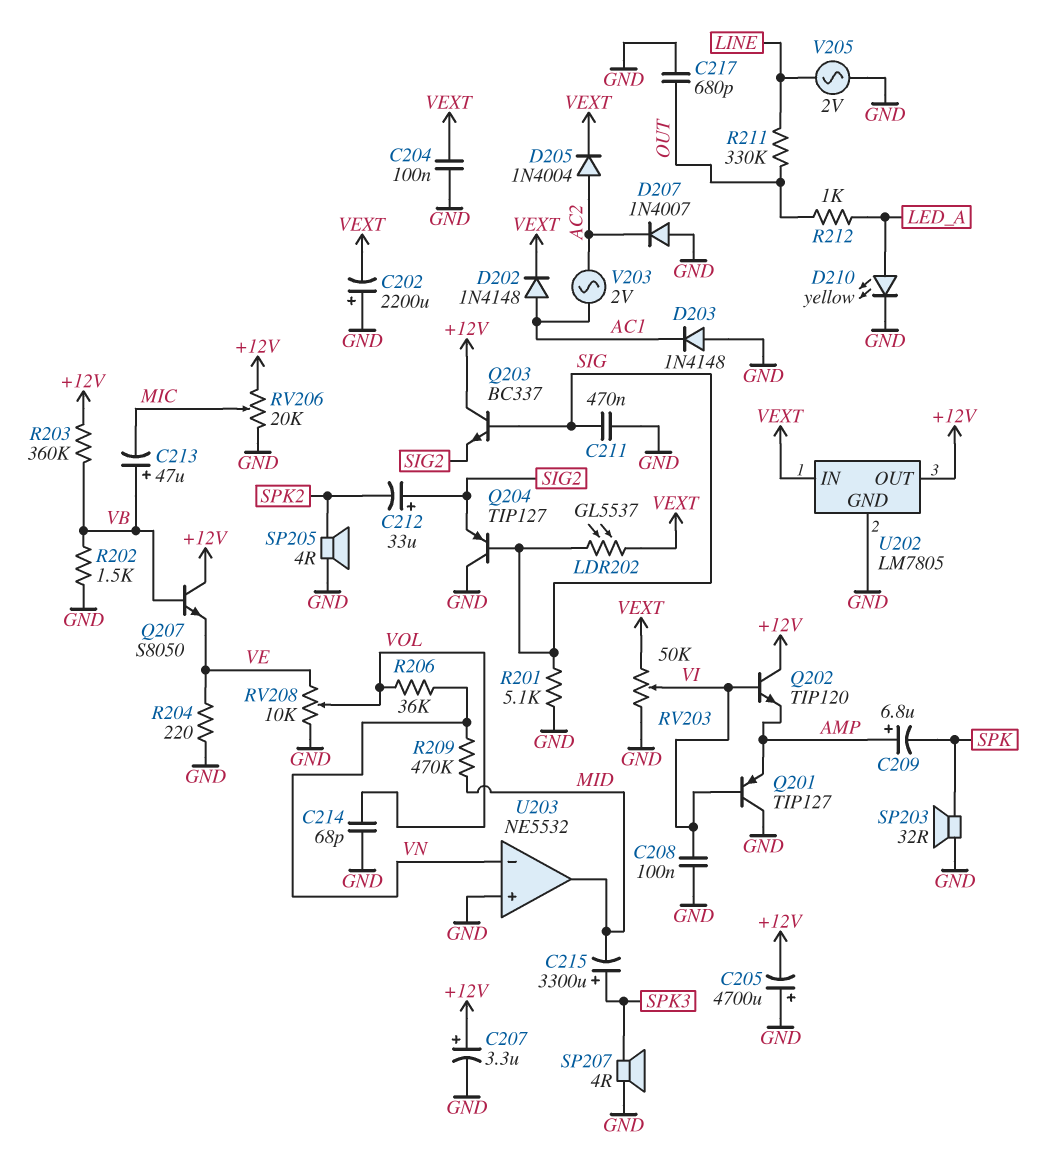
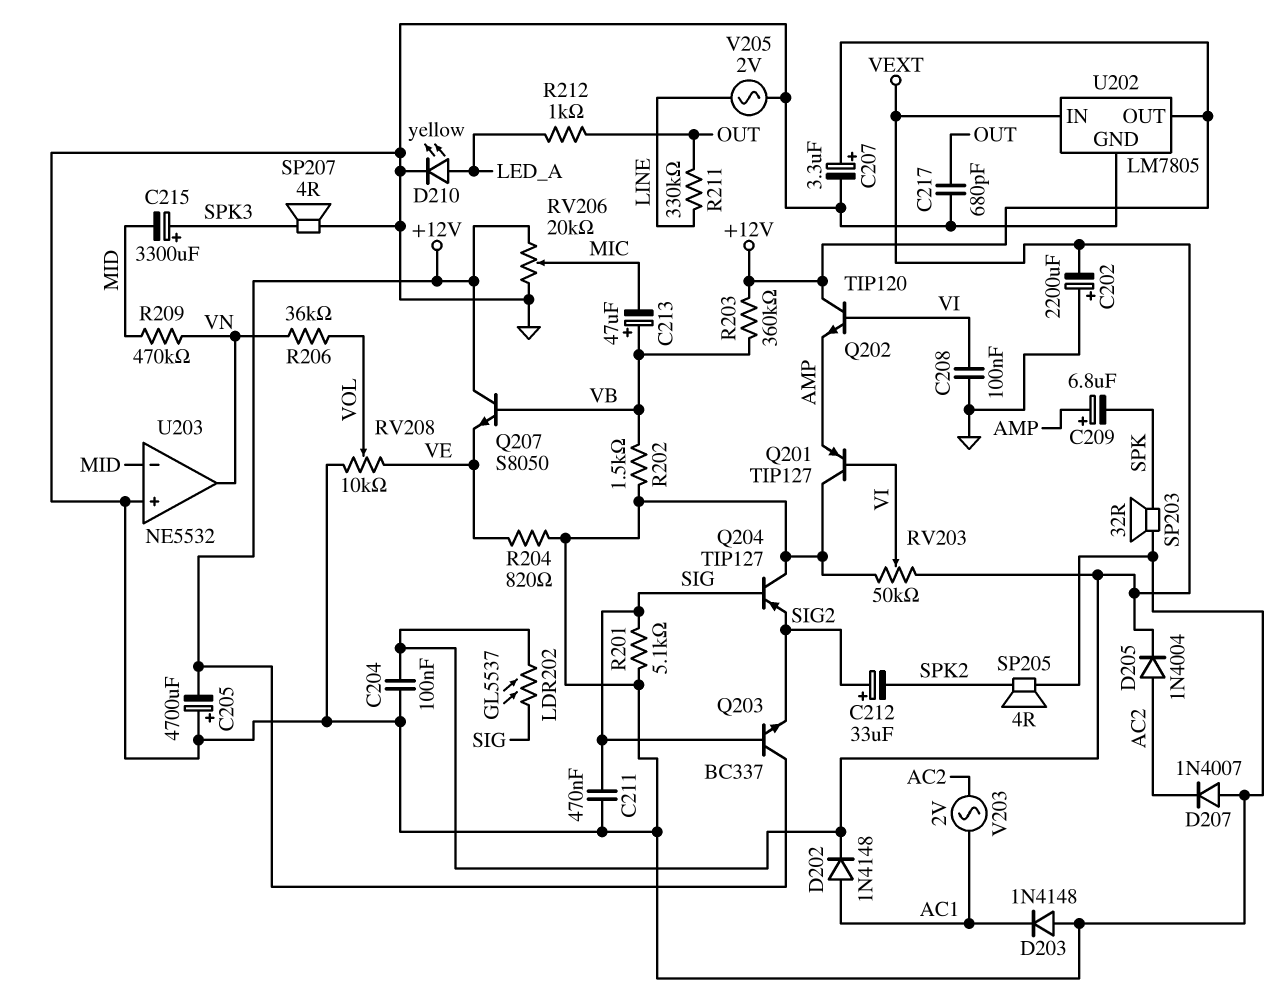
C214: 68pF (GND, VOL) -> none
R204: 220 (GND, VE) -> 820 (GND, VE)
U203 pin in-: VN -> MID
U203 pin out: MID -> VN

